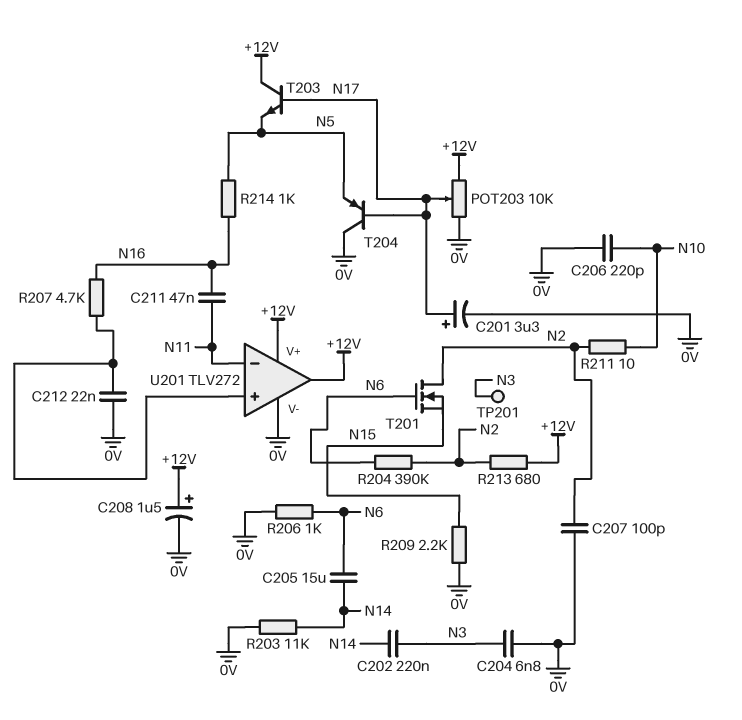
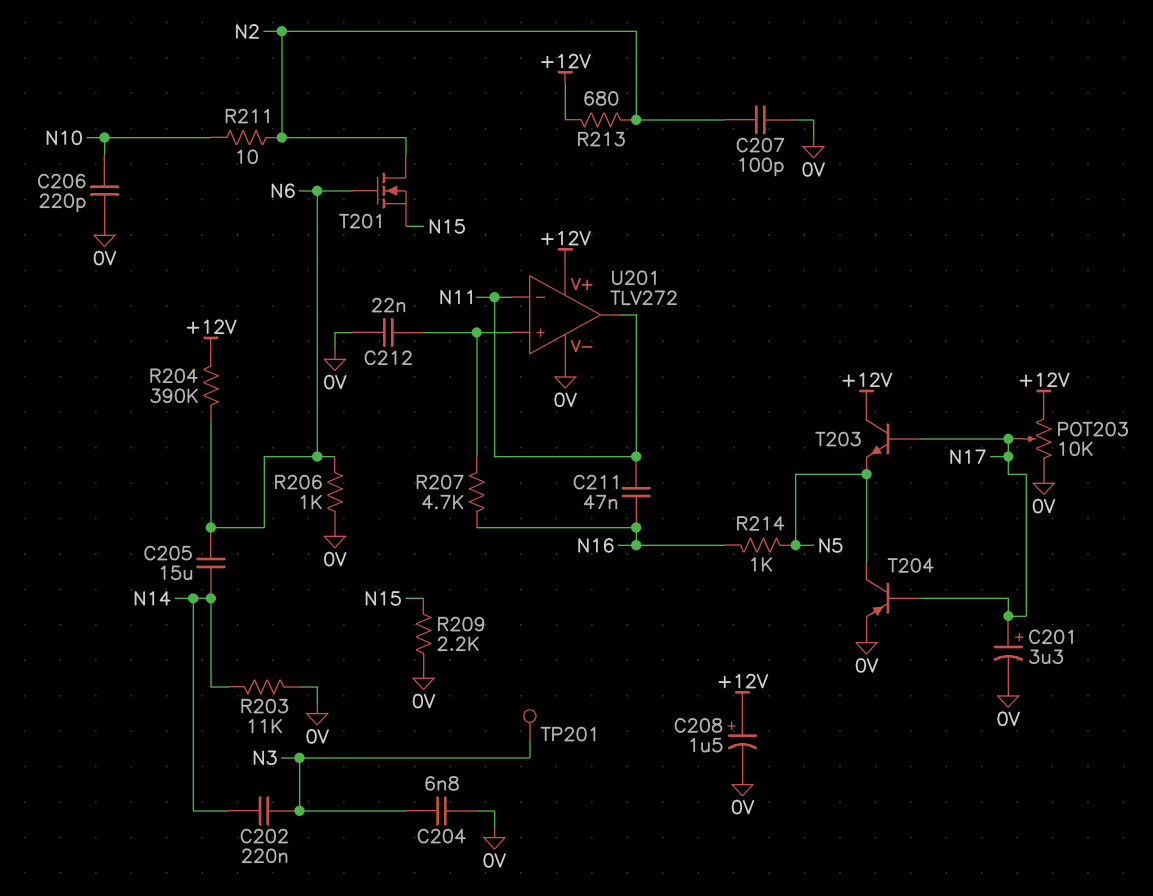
R204: 390k (N2, N6) -> 390k (+12V, N6)
T204: PNP (B N17, C 0V, E N5) -> PNP (B N17, C N5, E 0V)
U201 pin out: +12V -> N11

